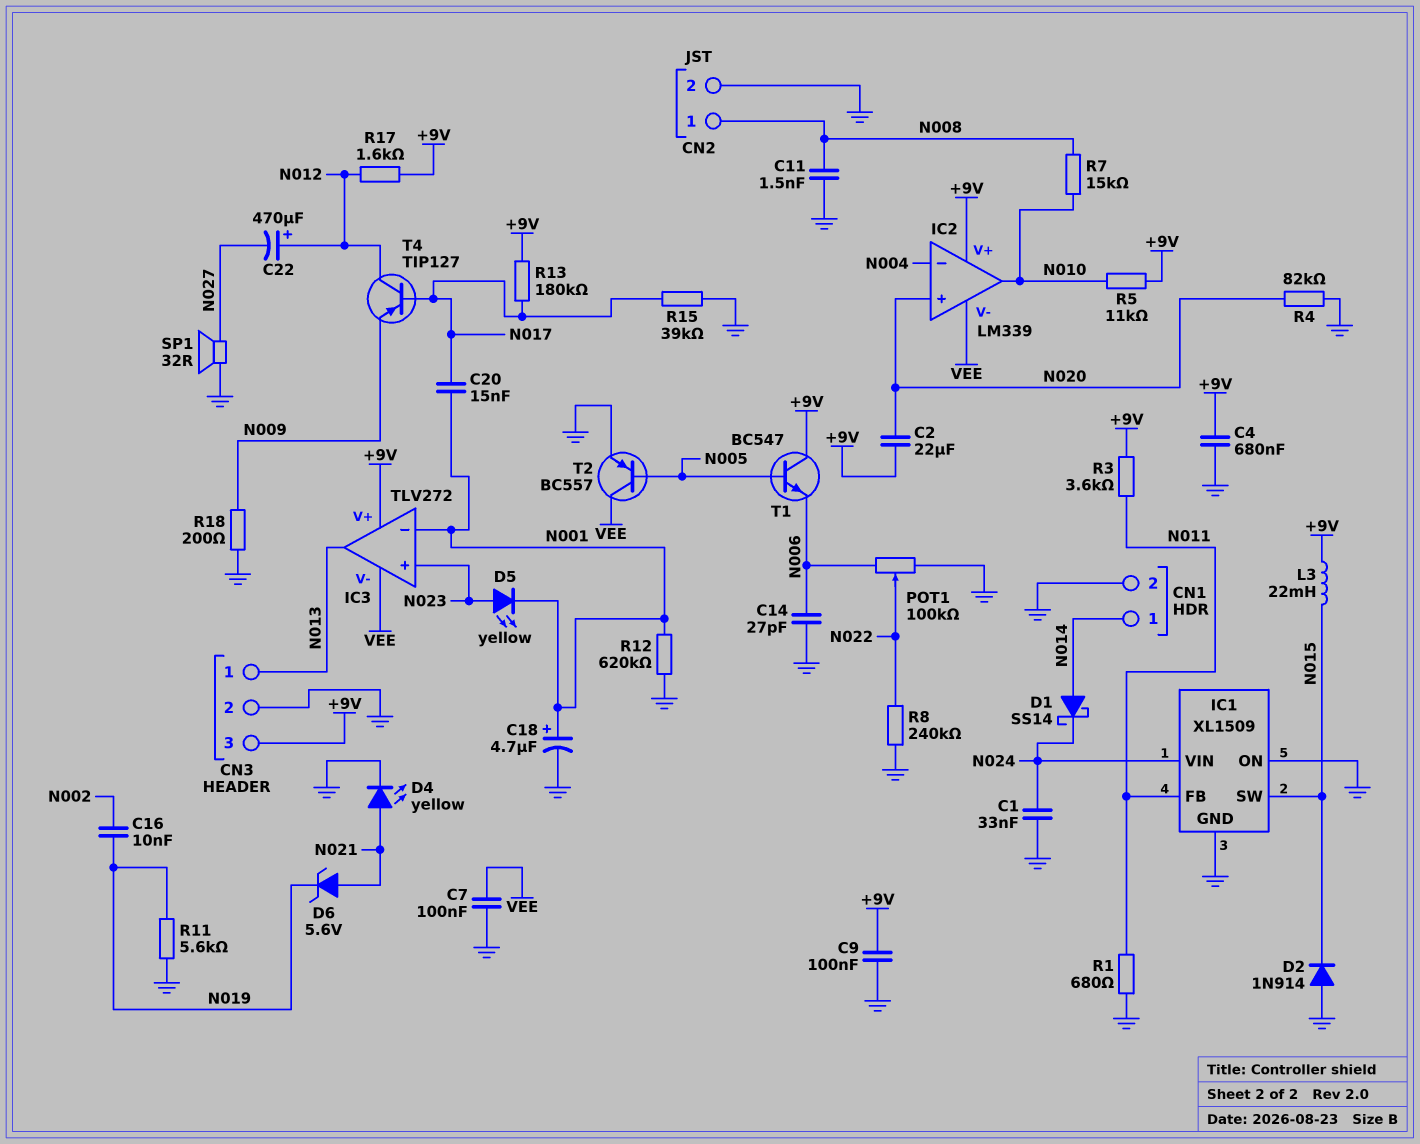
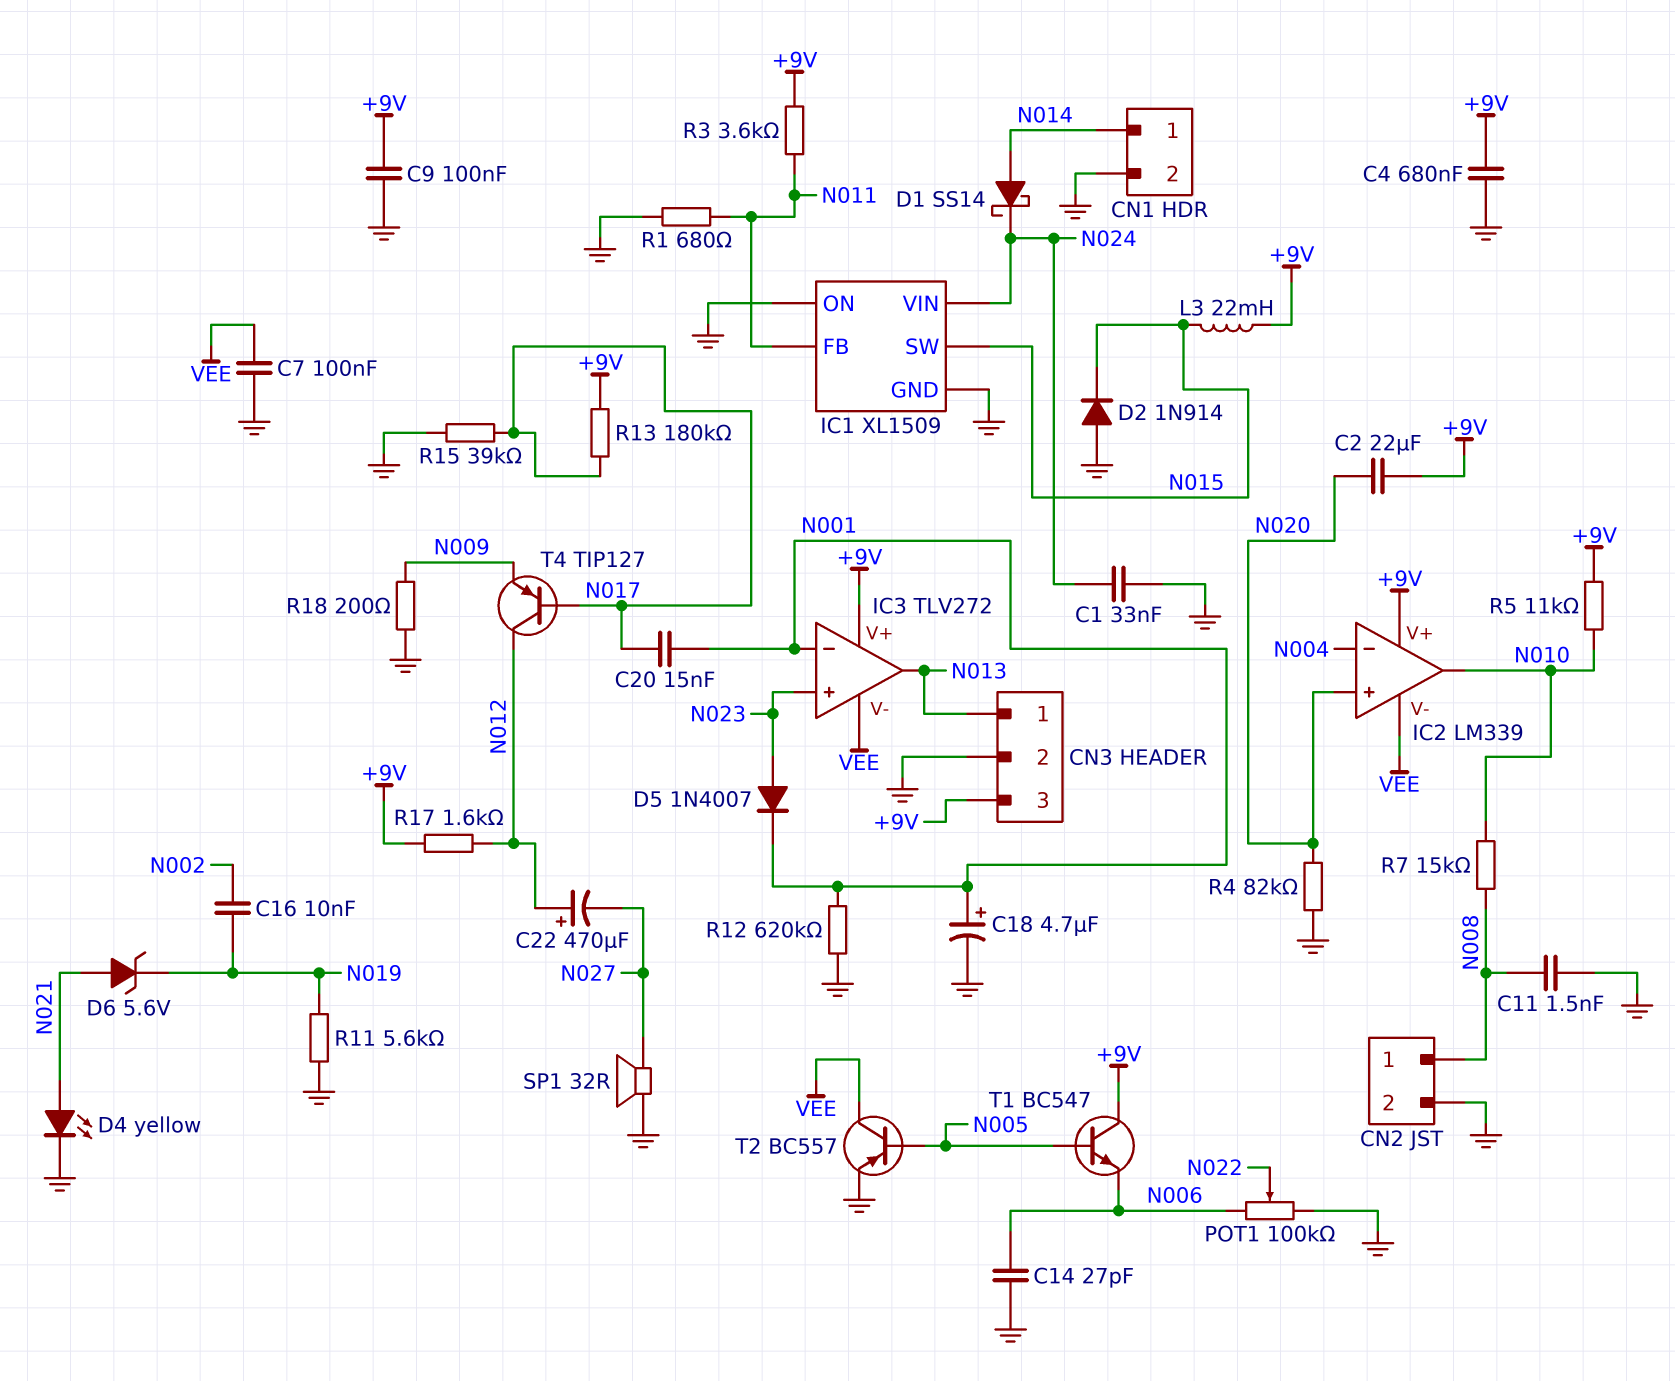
D5: LED yellow (A N023, K N001) -> diode 1N4007 (A N023, K N001)
R8: 240k (GND, N022) -> none

